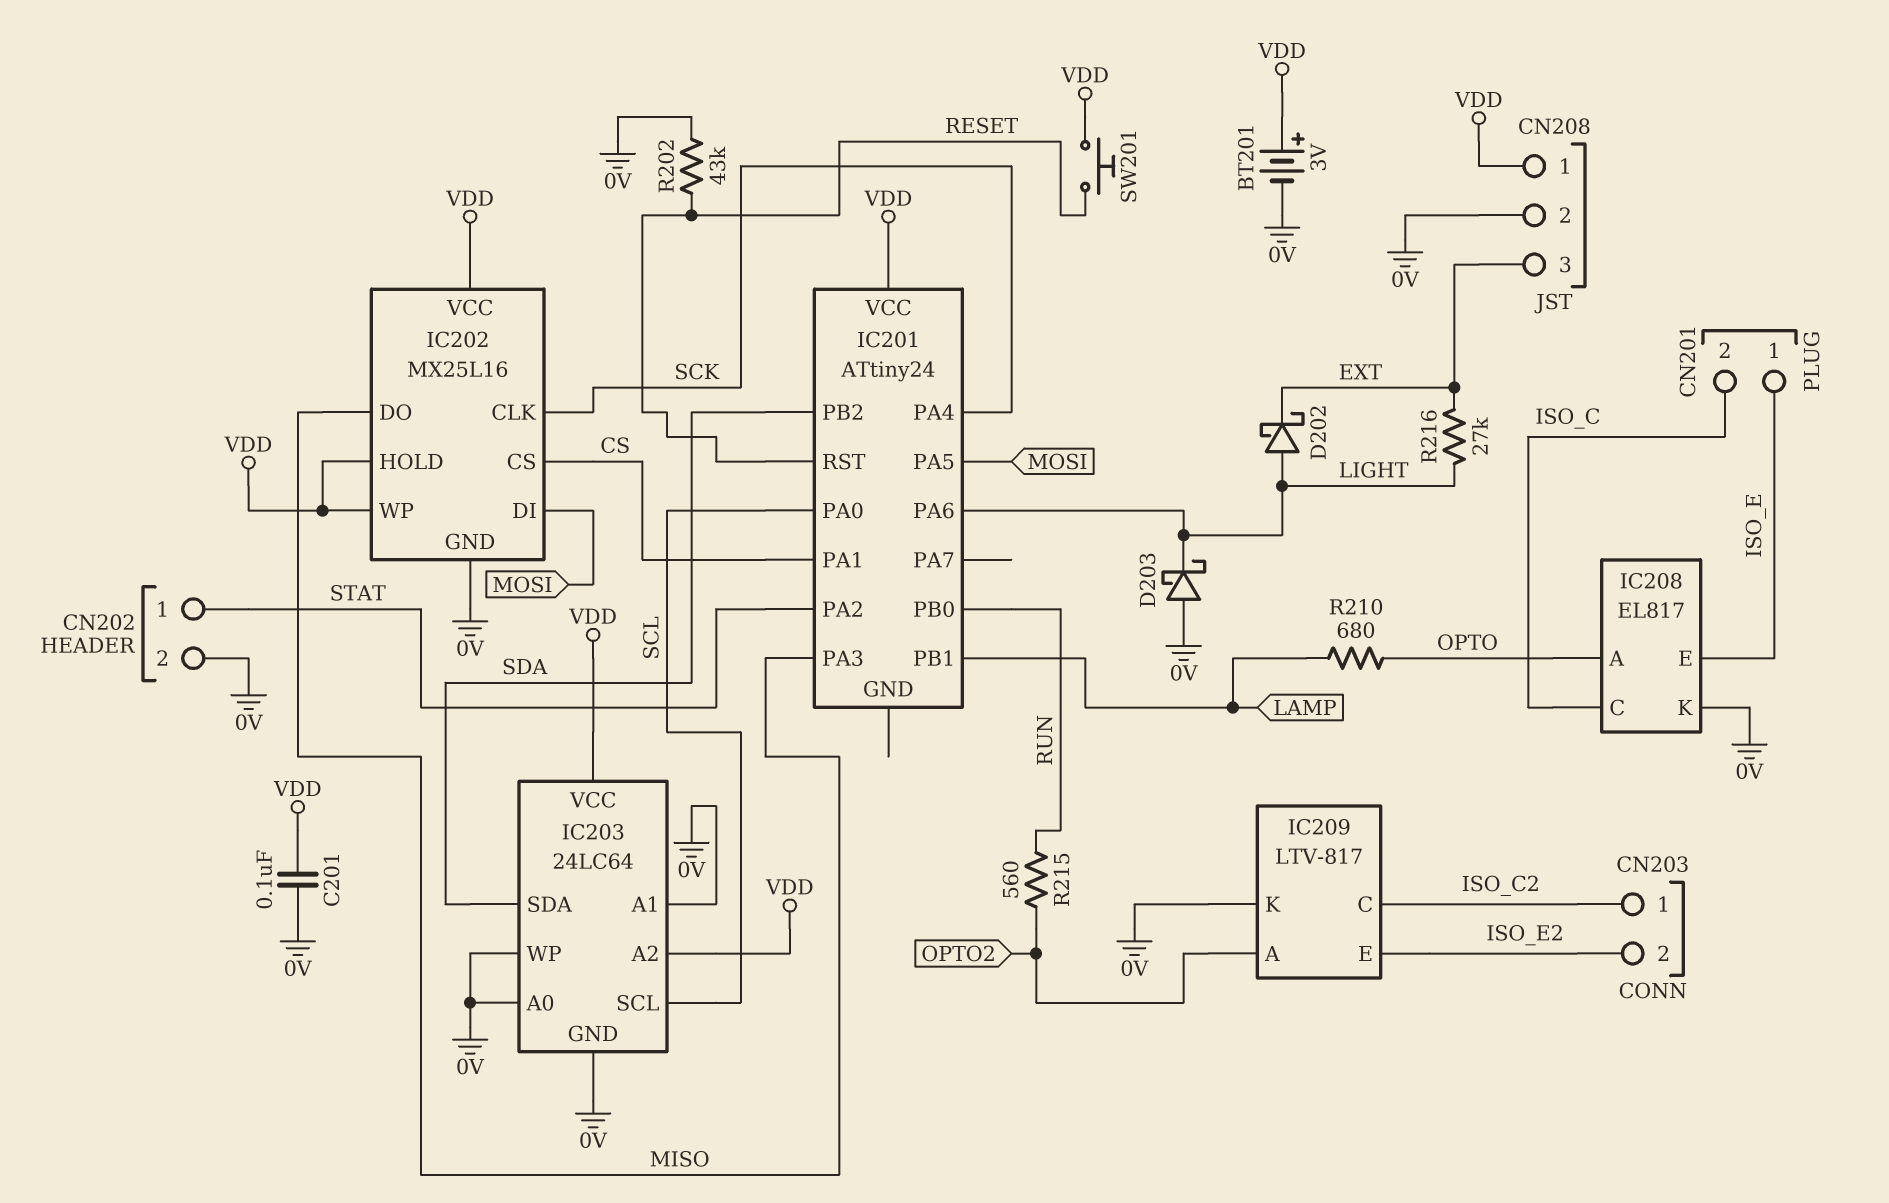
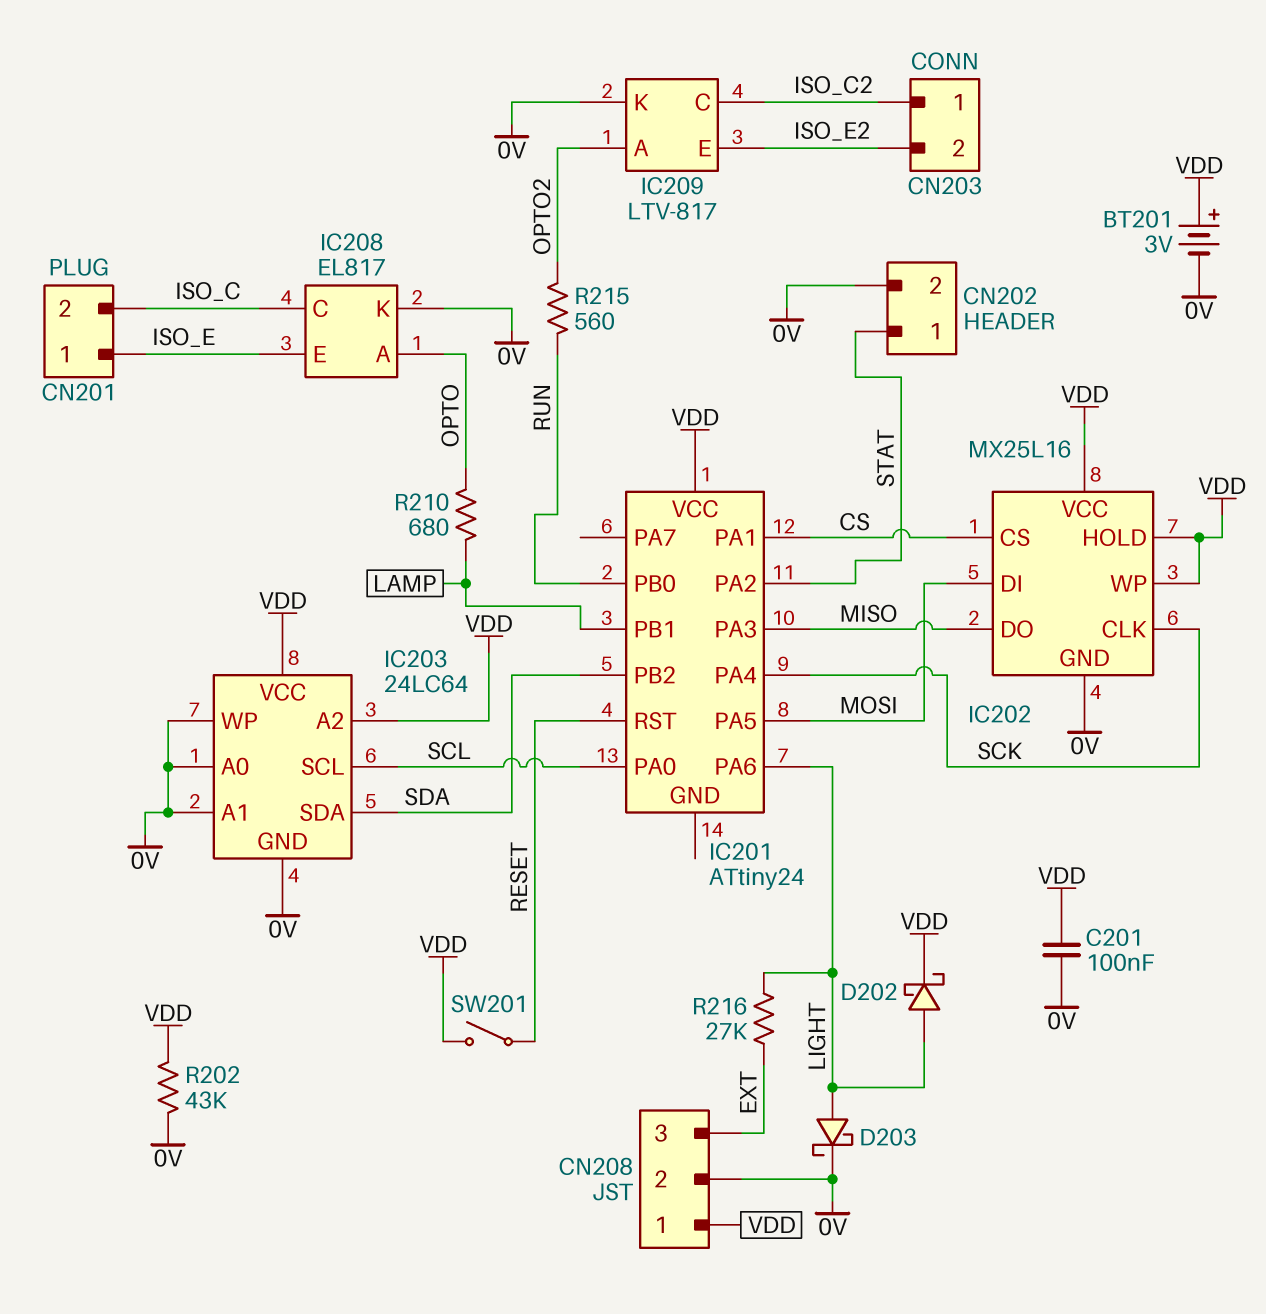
D202: schottky (A LIGHT, K EXT) -> schottky (A LIGHT, K VDD)
D203: schottky (A 0V, K LIGHT) -> schottky (A LIGHT, K 0V)
R202: 43k (0V, RESET) -> 43k (0V, VDD)
SW201: button (RESET, VDD) -> switch (RESET, VDD)

